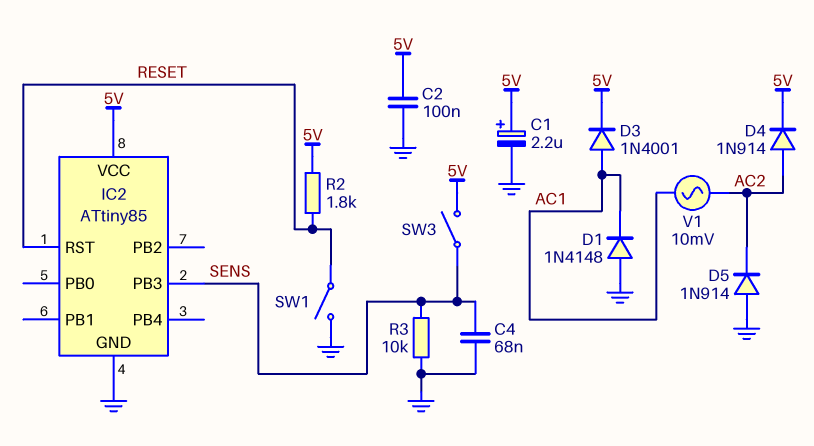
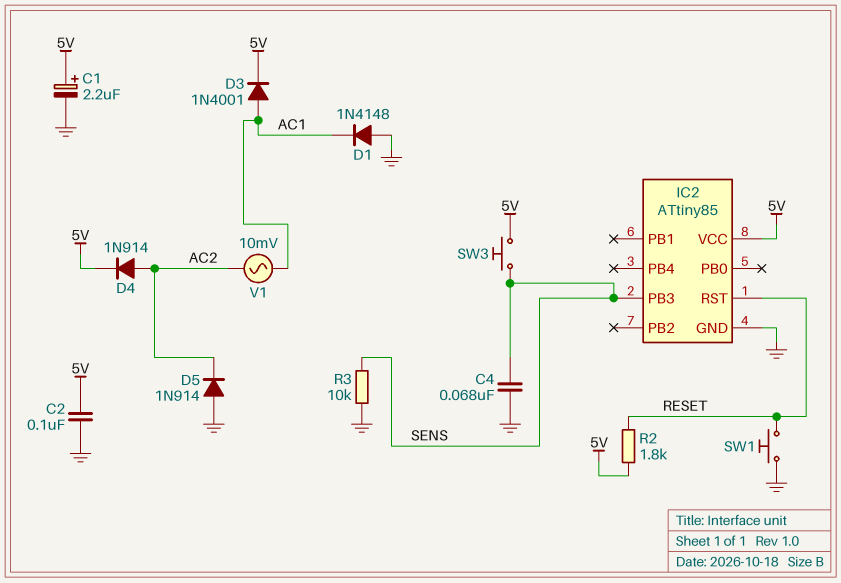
SW1: switch (GND, RESET) -> button (GND, RESET)
SW3: switch (5V, SENS) -> button (5V, SENS)

